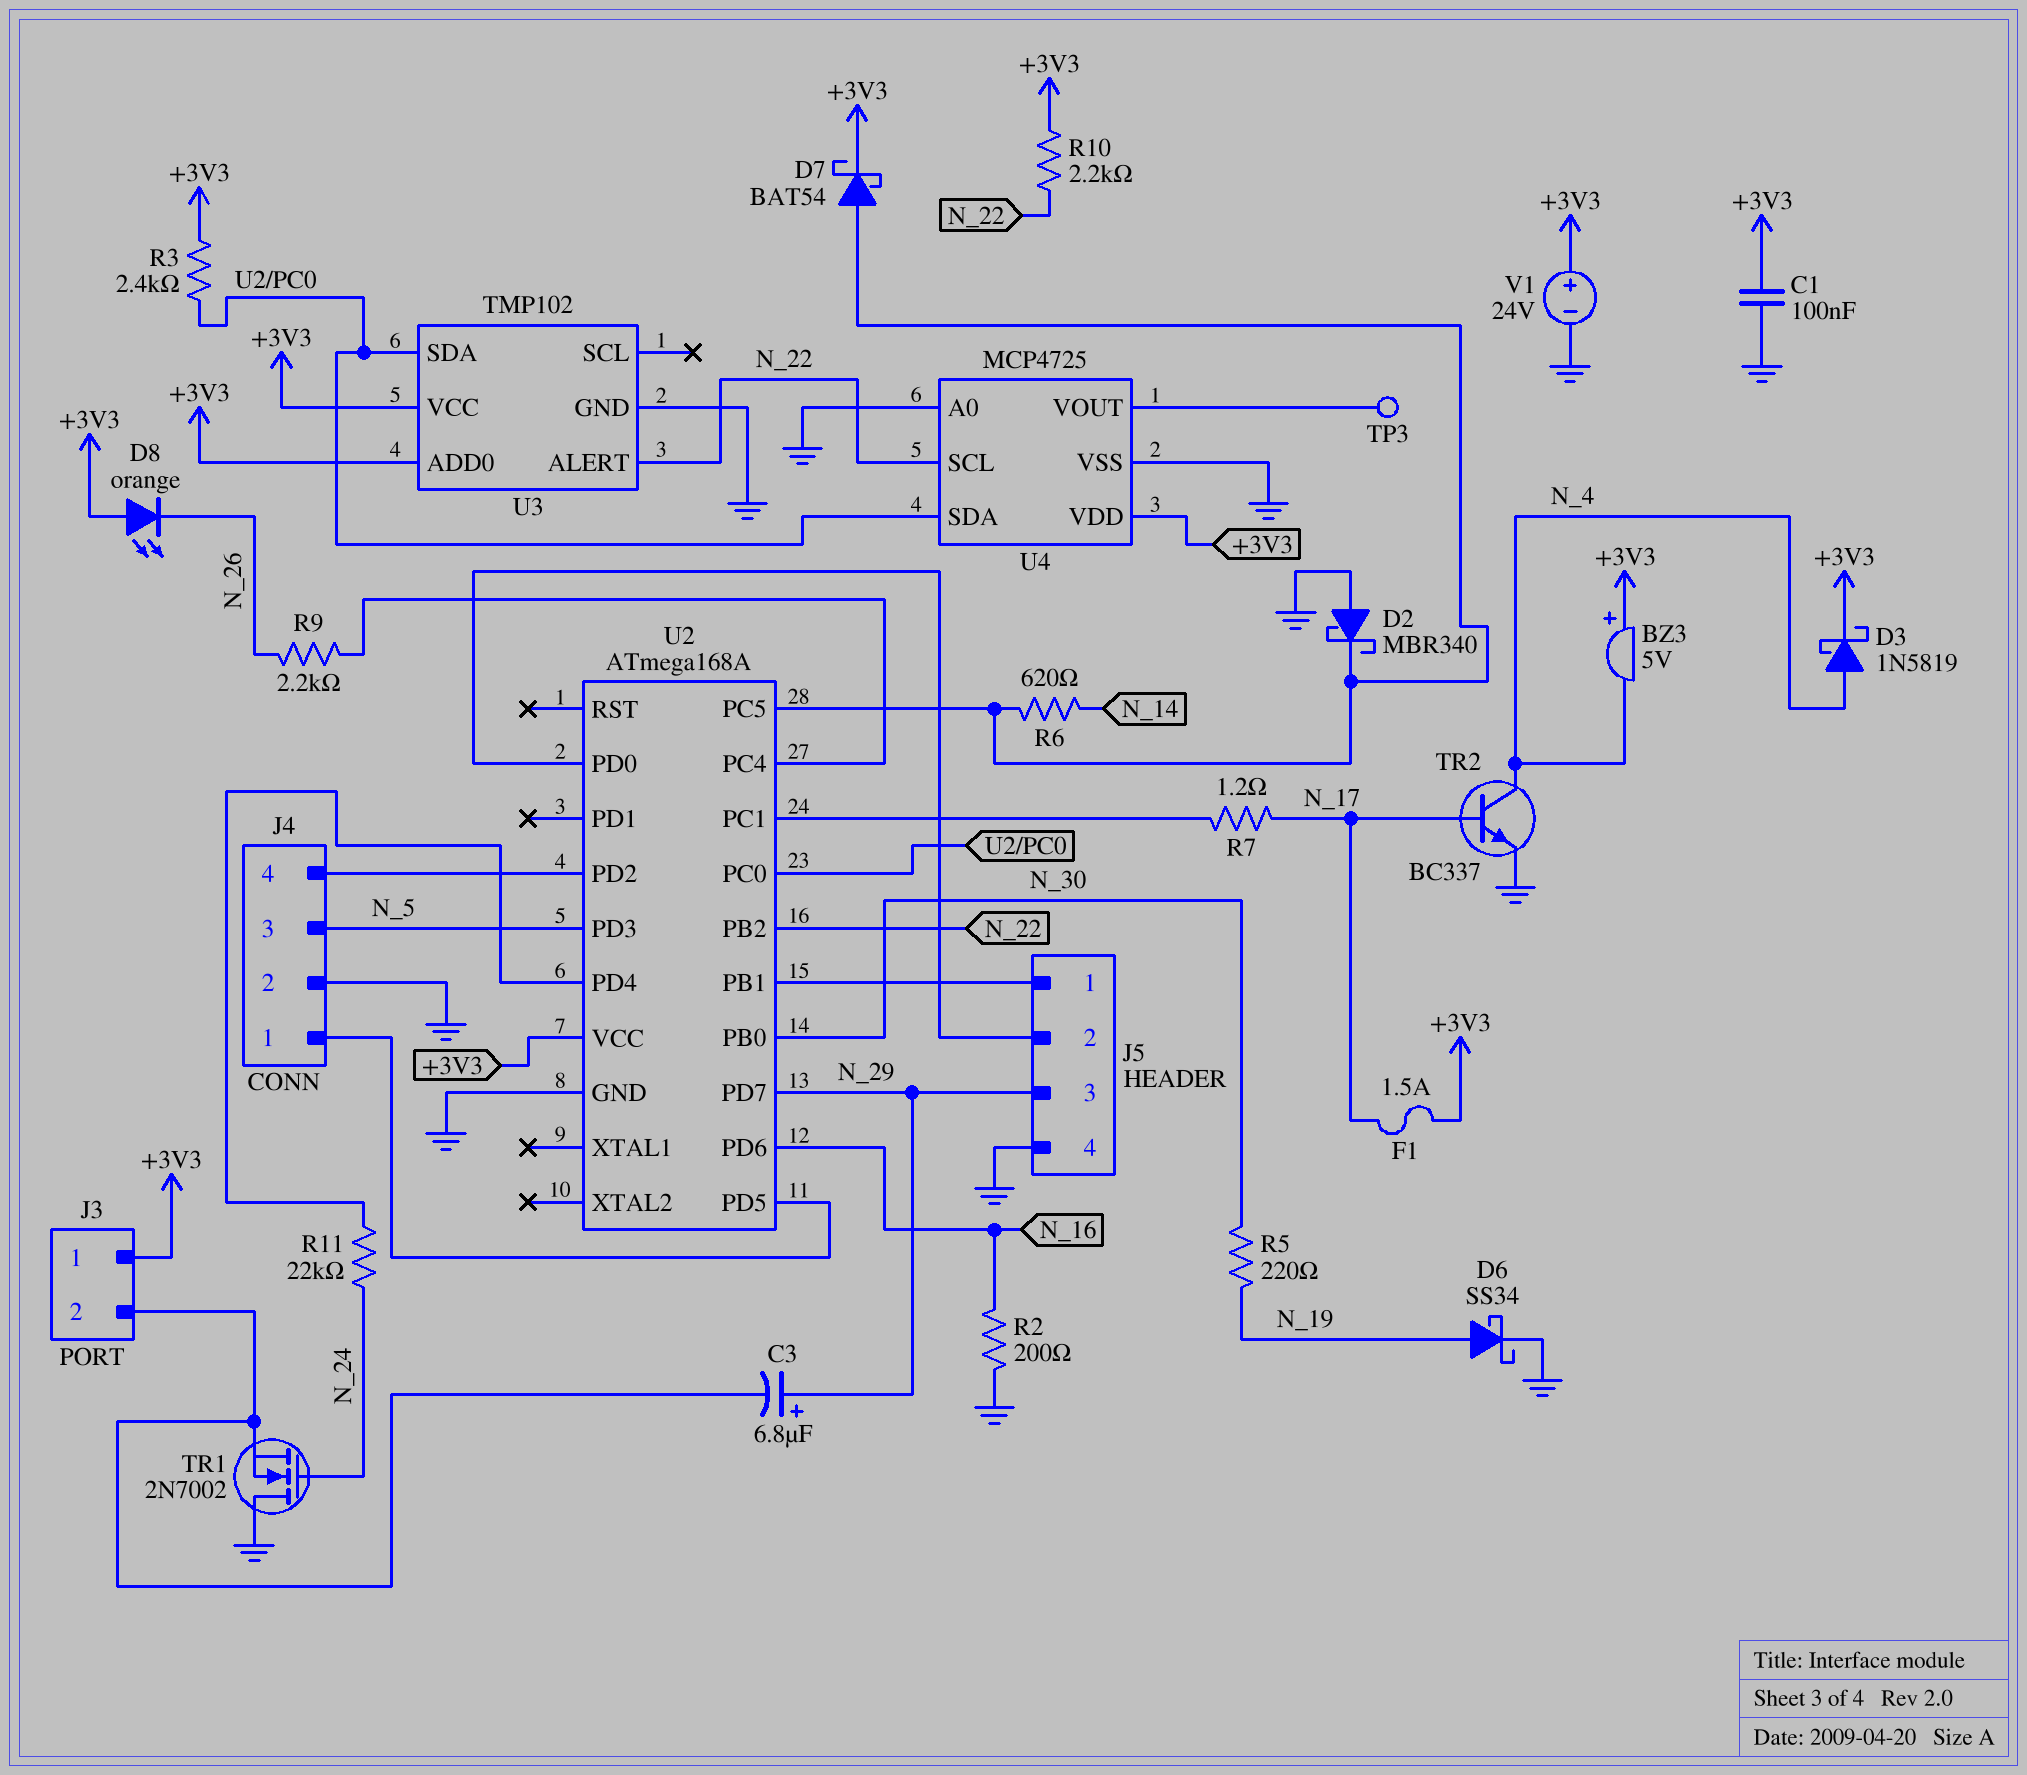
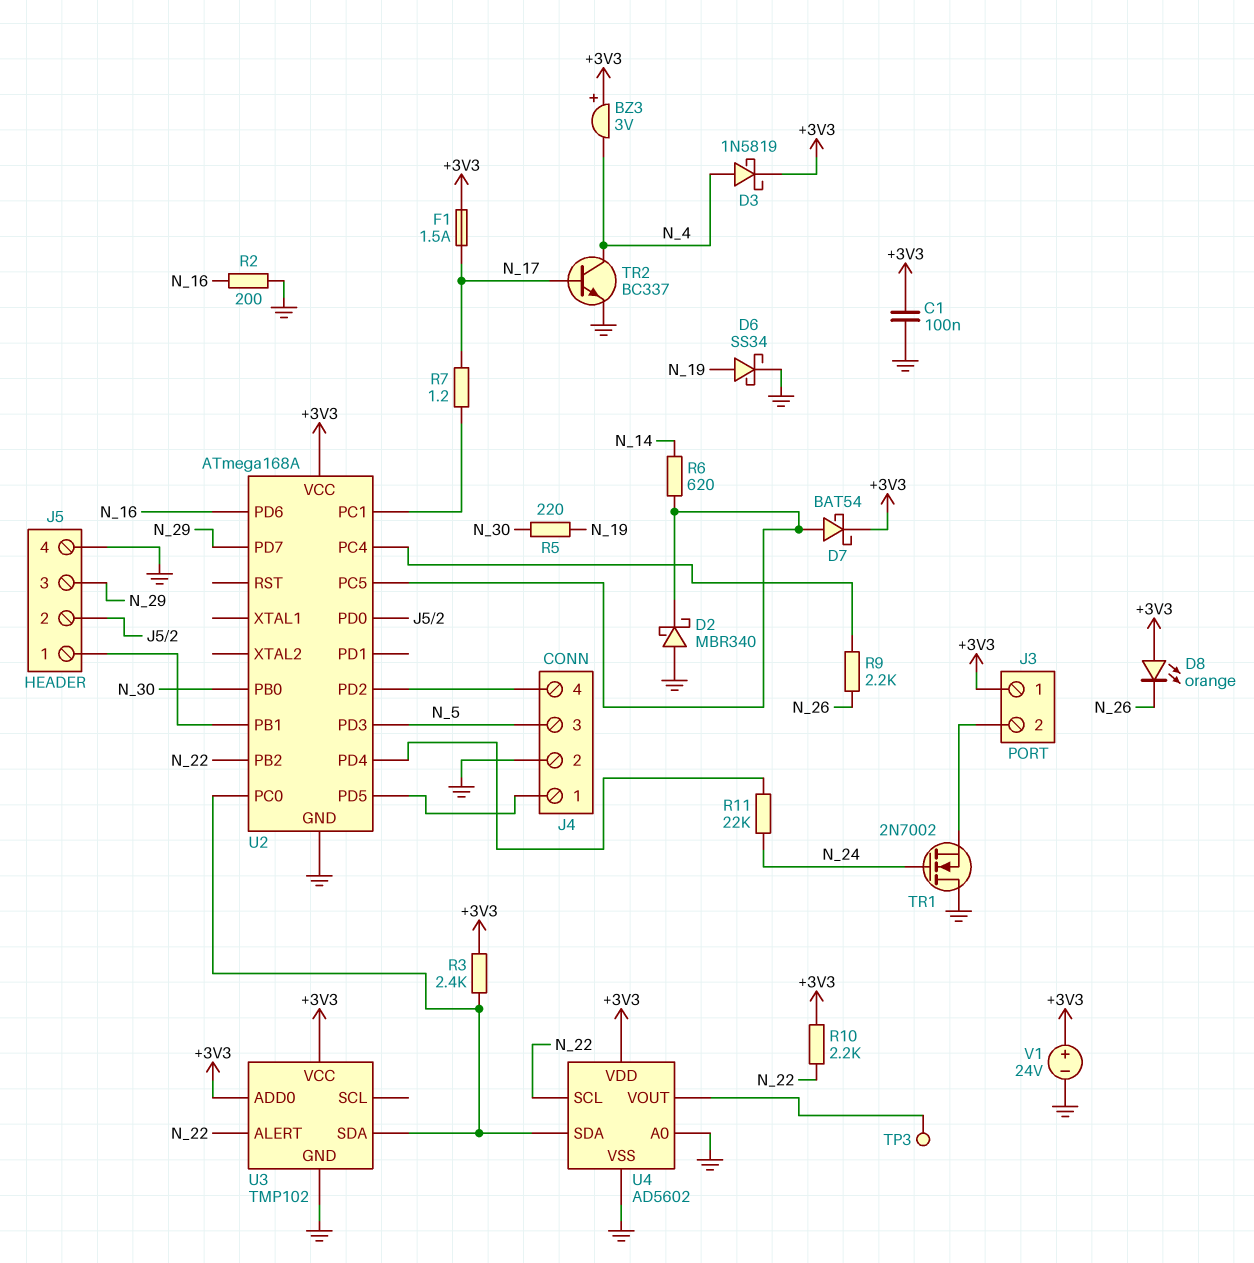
BZ3: buzzer 5V (plus +3V3, minus N_4) -> buzzer 3V (plus +3V3, minus N_4)
C3: 6.8uF (plus N_29, minus J3/2) -> none
U4: MCP4725 -> AD5602

